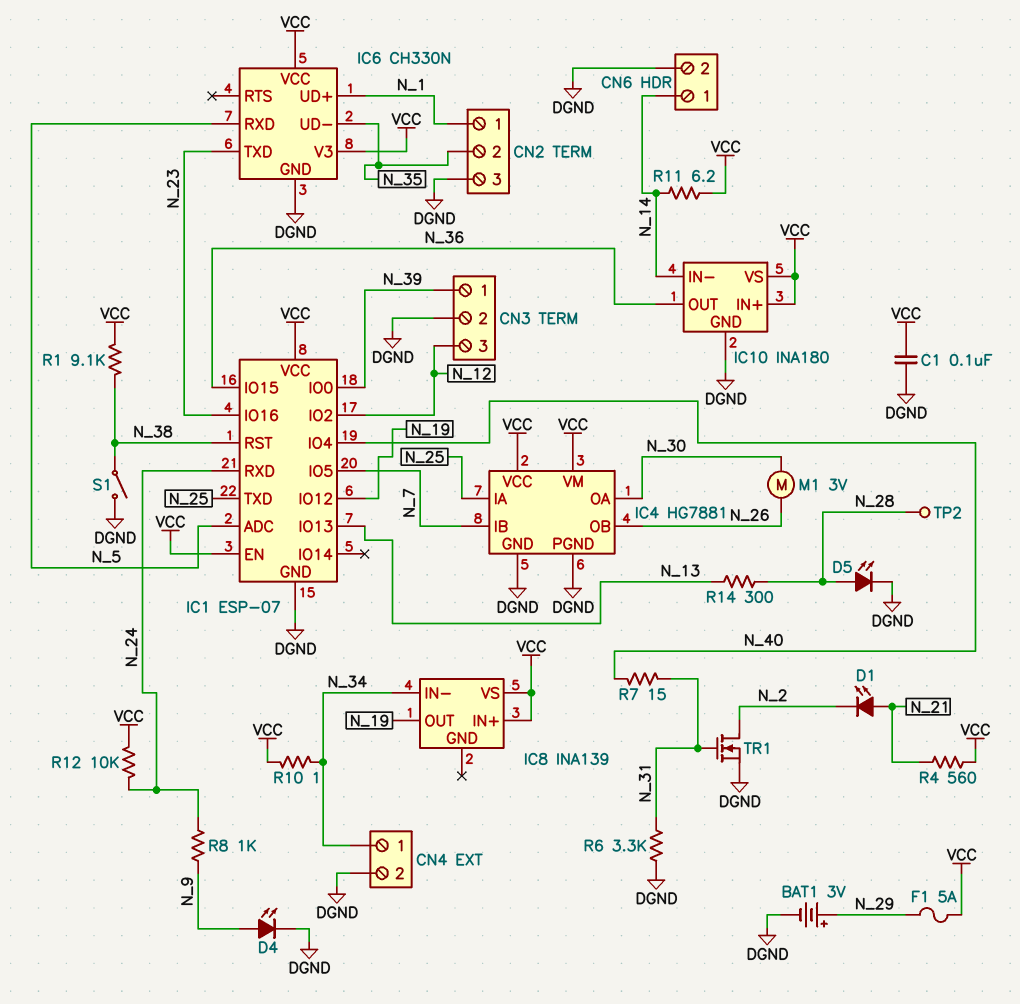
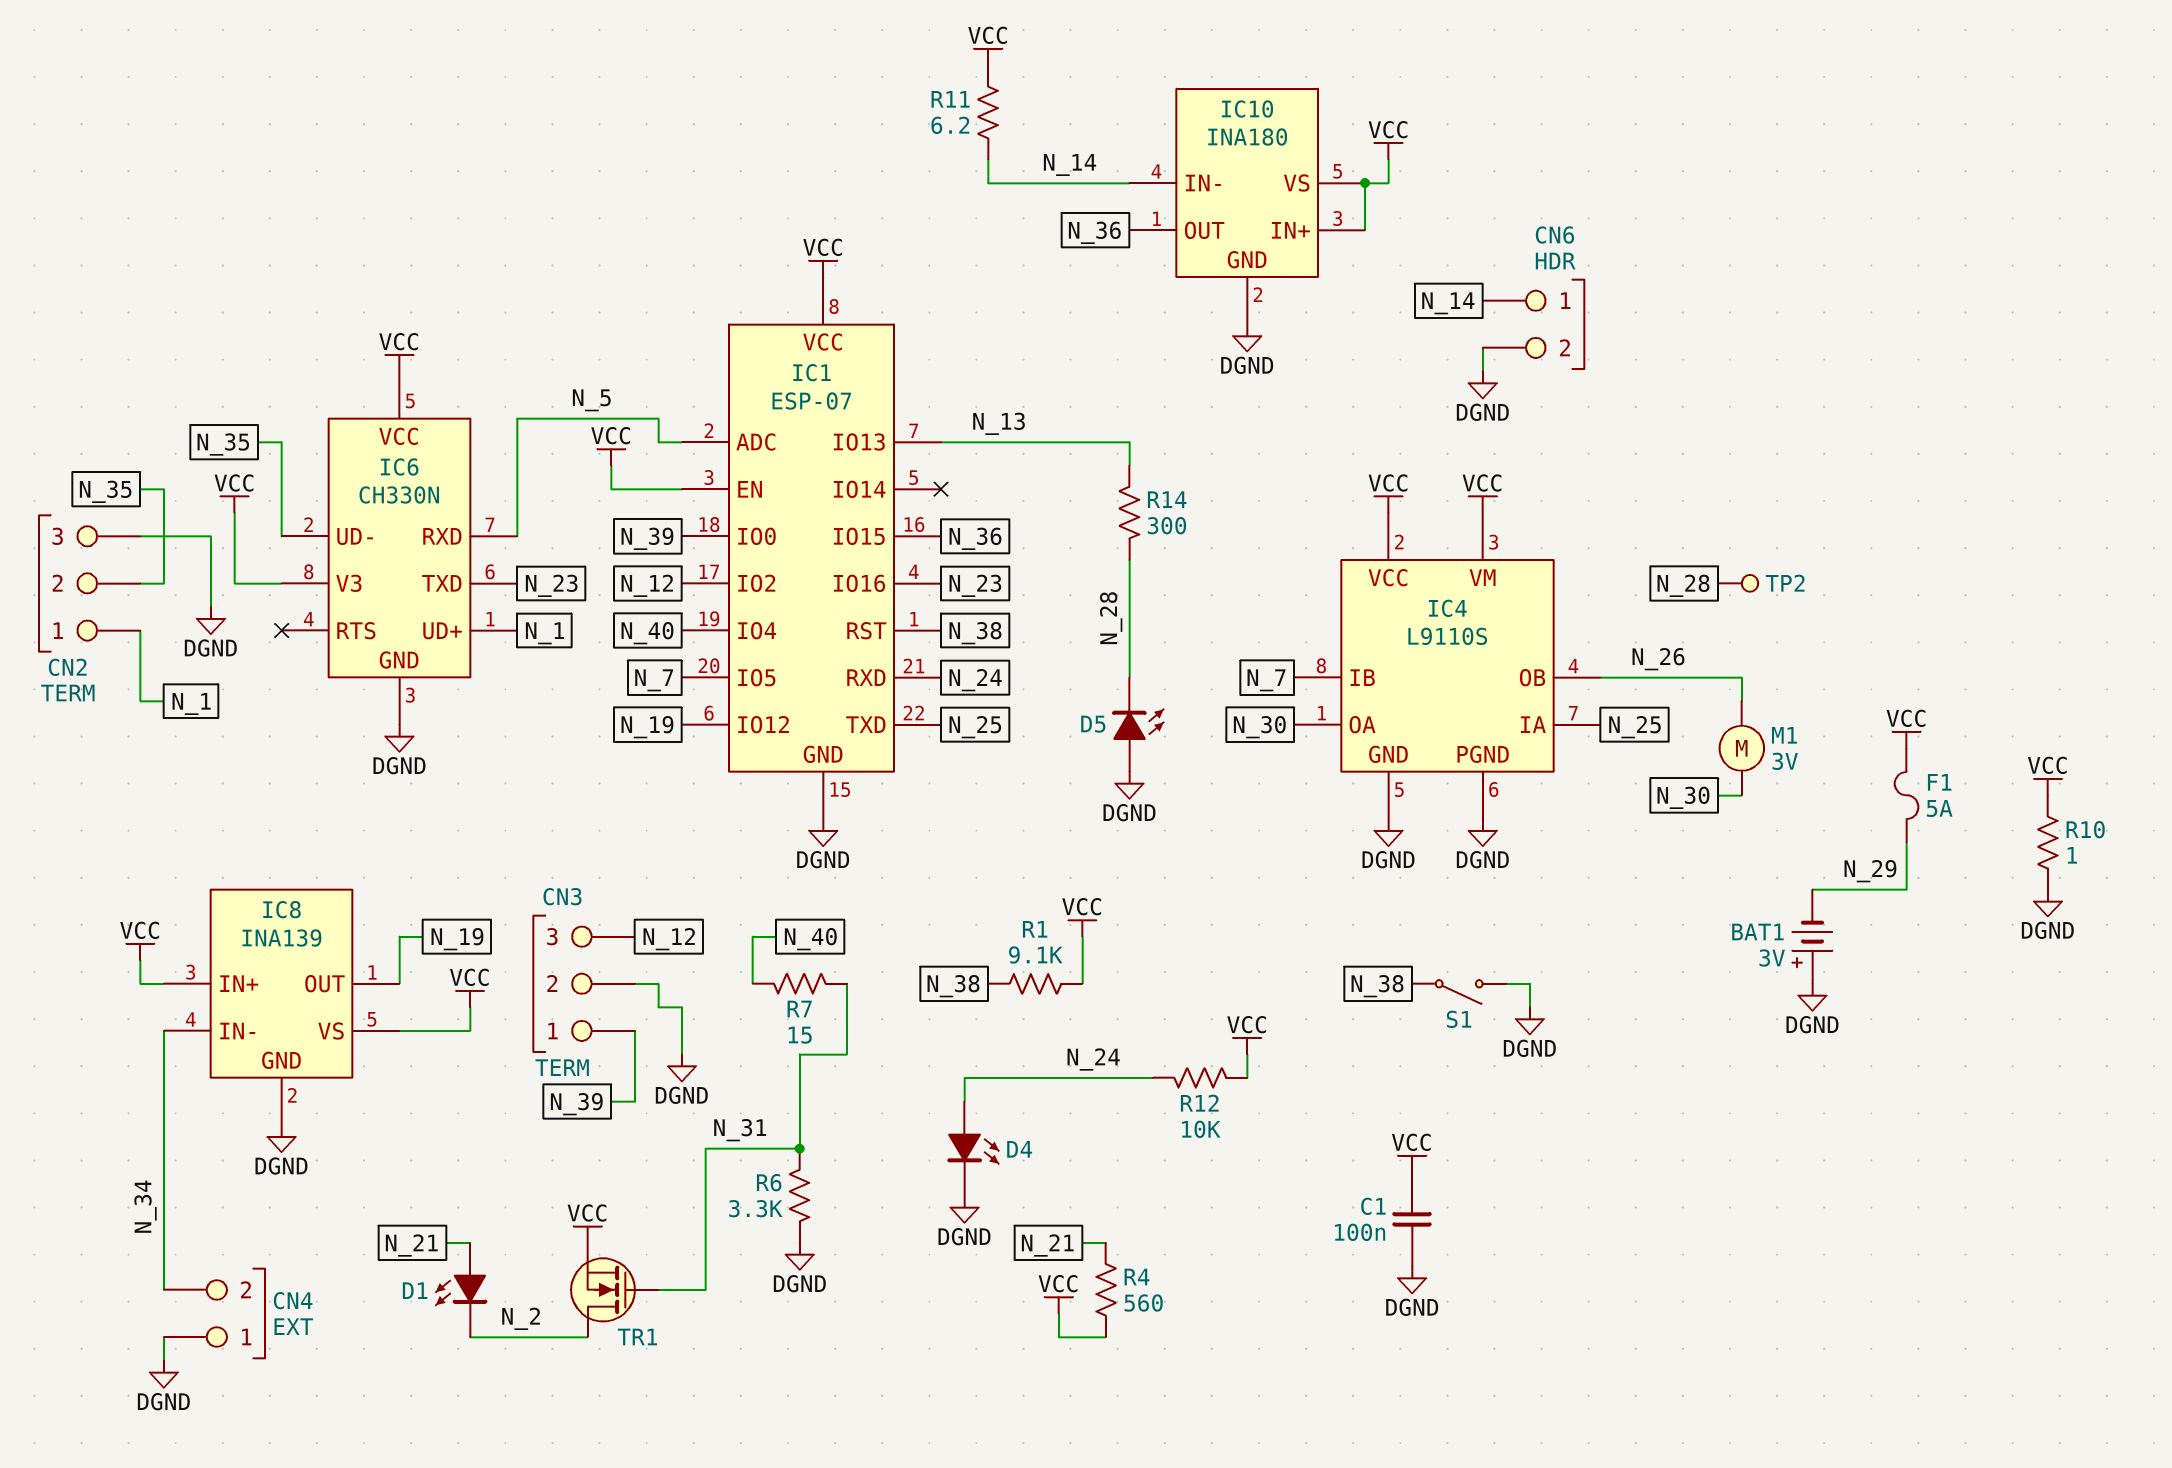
BAT1: 3V (plus N_29, minus DGND) -> 3V (plus DGND, minus N_29)
CN4 pin 1: N_34 -> DGND
CN4 pin 2: DGND -> N_34
D4: LED (A N_9, K DGND) -> LED (A N_24, K DGND)
D5: LED (A N_28, K DGND) -> LED (A DGND, K N_28)
IC4: HG7881 -> L9110S
IC8 pin GND: none -> DGND
R8: 1k (N_9, N_24) -> none
R10: 1 (N_34, VCC) -> 1 (DGND, VCC)
TR1: NMOS (G N_31, D N_2, S DGND) -> NMOS (G N_31, D N_2, S VCC)

